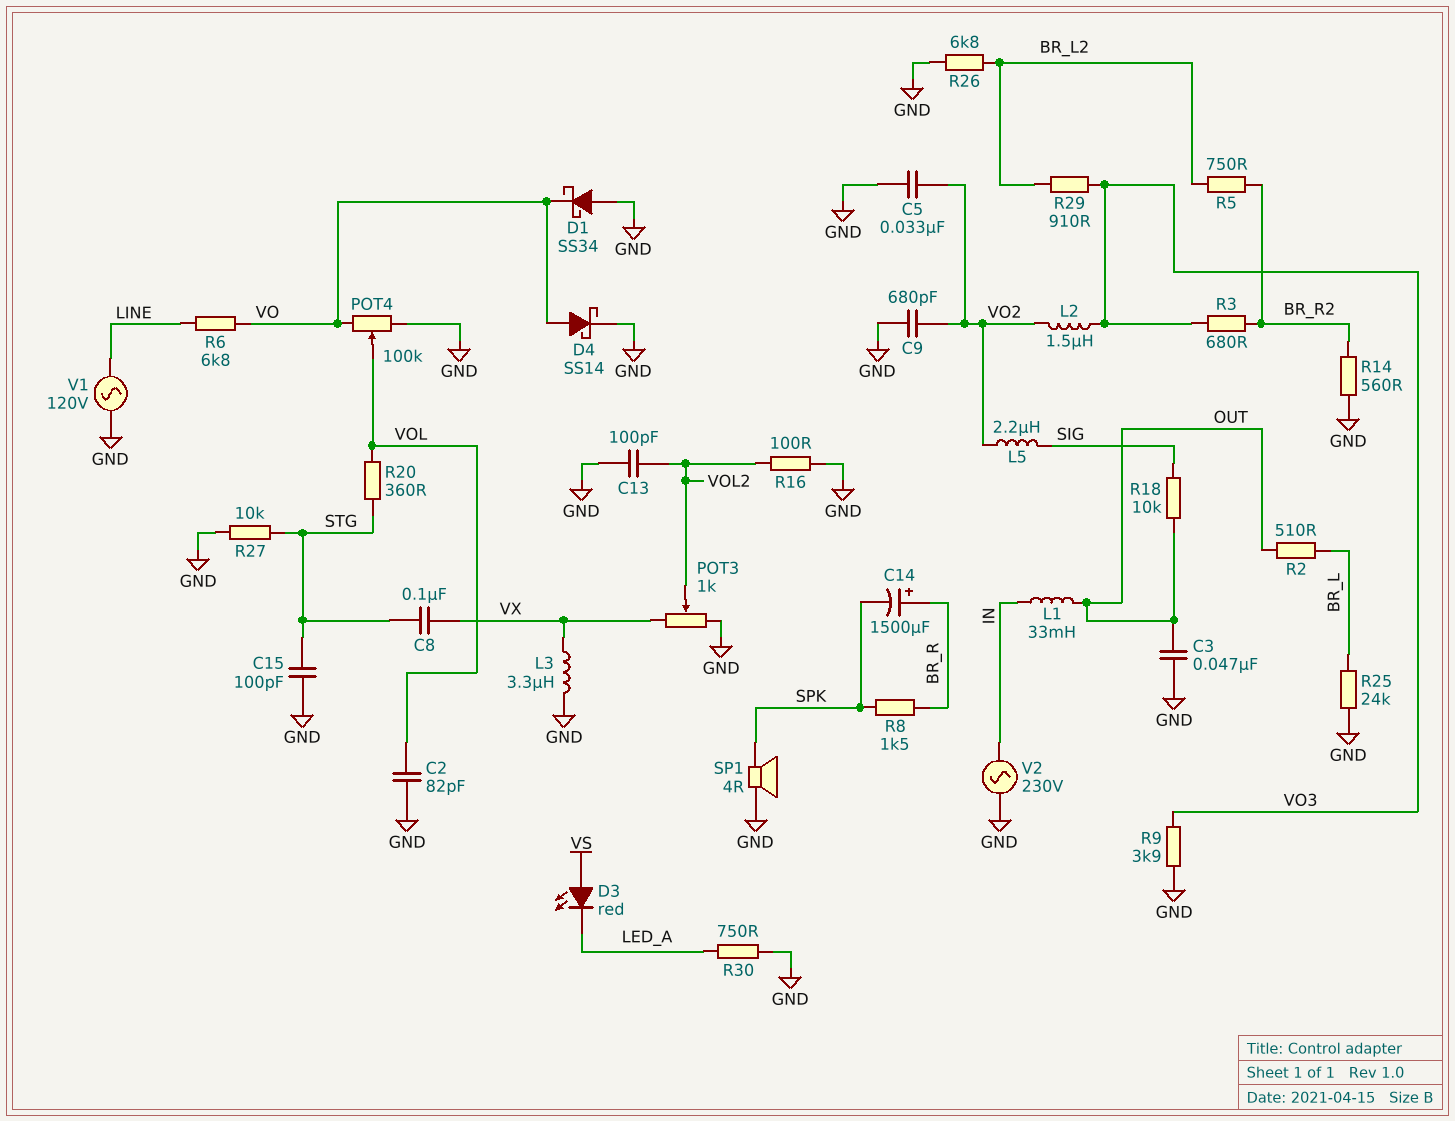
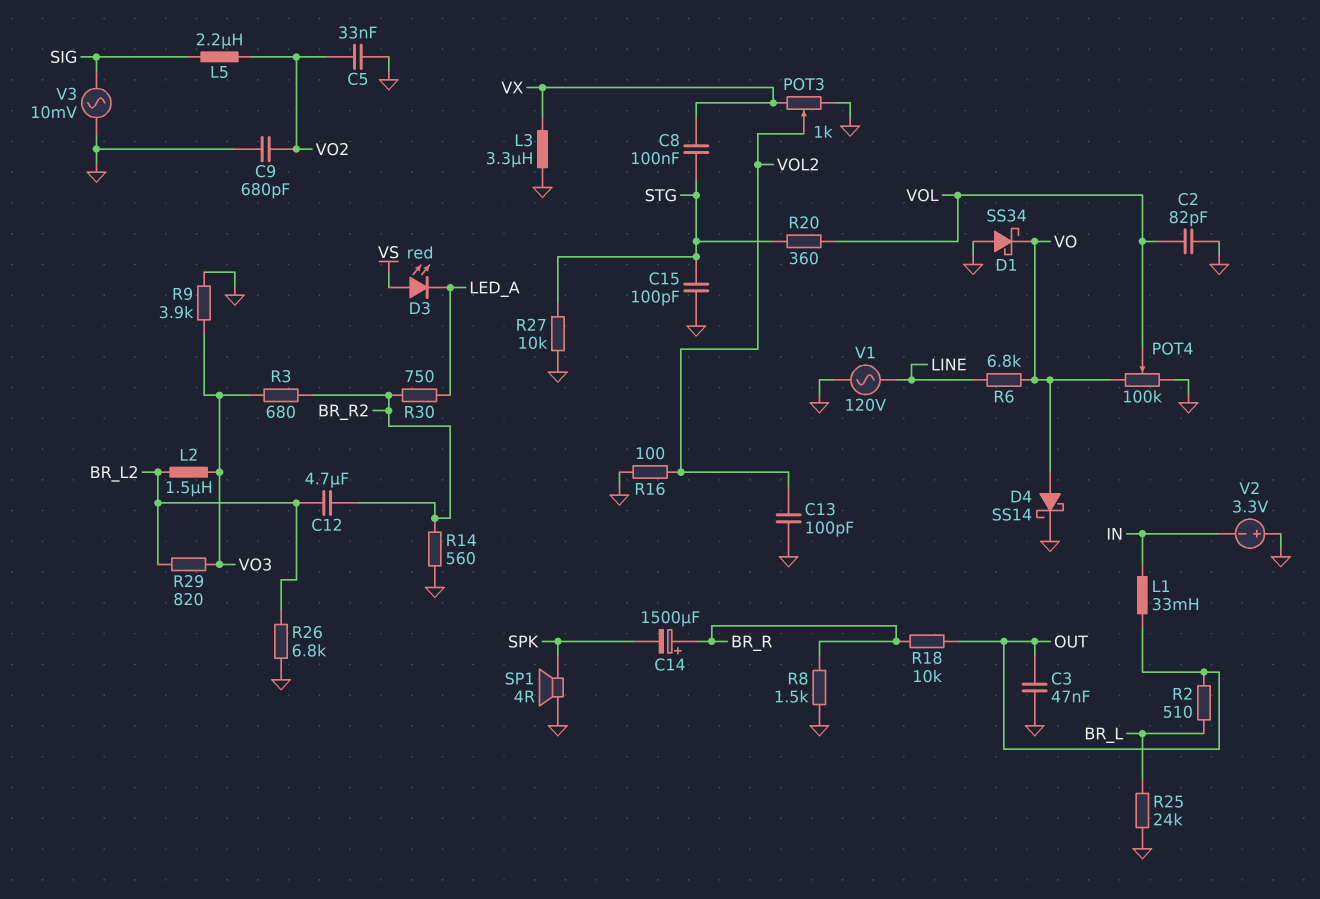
C12: none -> 4.7uF (BR_L2, BR_R2)
L2: 1.5uH (VO2, VO3) -> 1.5uH (BR_L2, VO3)
R5: 750 (BR_L2, BR_R2) -> none
R8: 1.5k (BR_R, SPK) -> 1.5k (BR_R, GND)
R18: 10k (OUT, SIG) -> 10k (BR_R, OUT)
R29: 910 (BR_L2, VO3) -> 820 (BR_L2, VO3)
R30: 750 (GND, LED_A) -> 750 (BR_R2, LED_A)
V2: AC 230V (GND, IN) -> 3.3V (plus GND, minus IN)
V3: none -> AC 10mV (GND, SIG)

